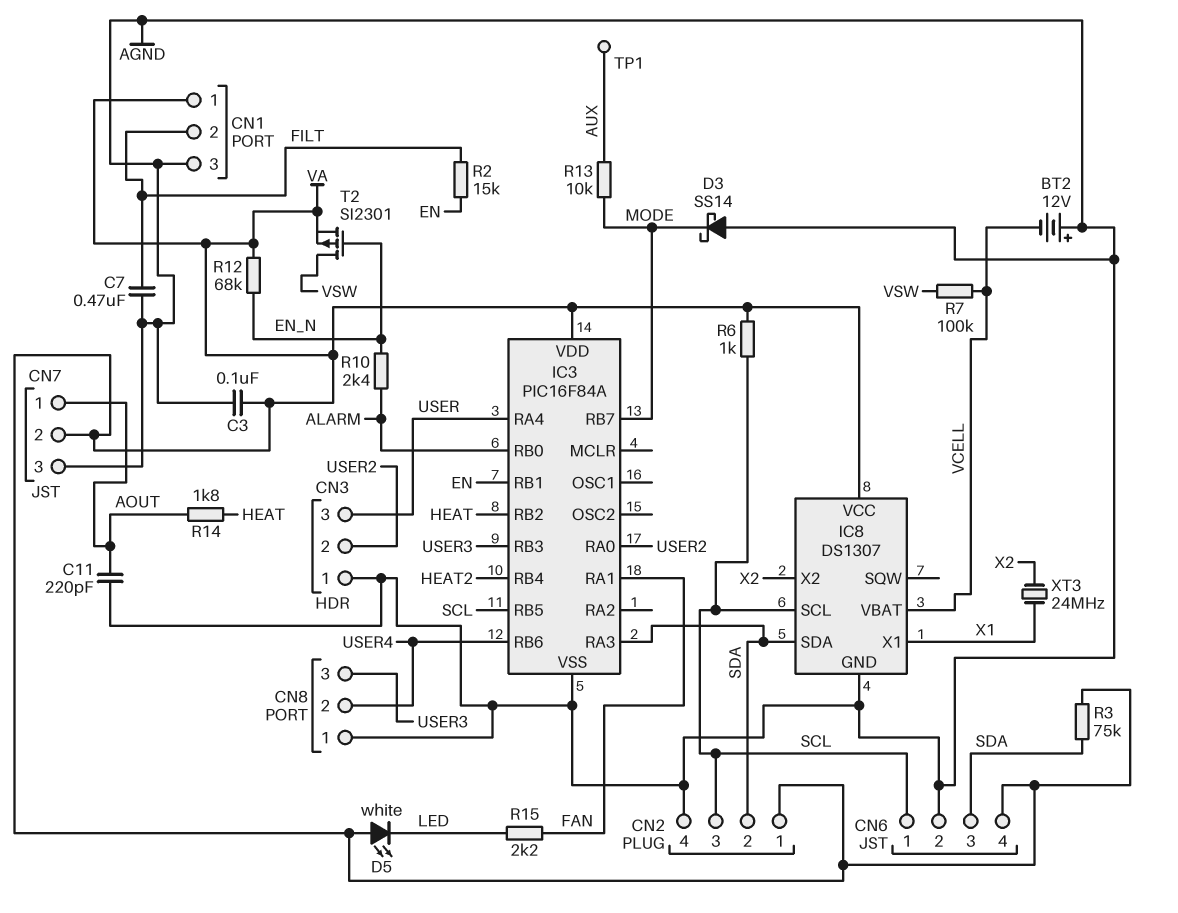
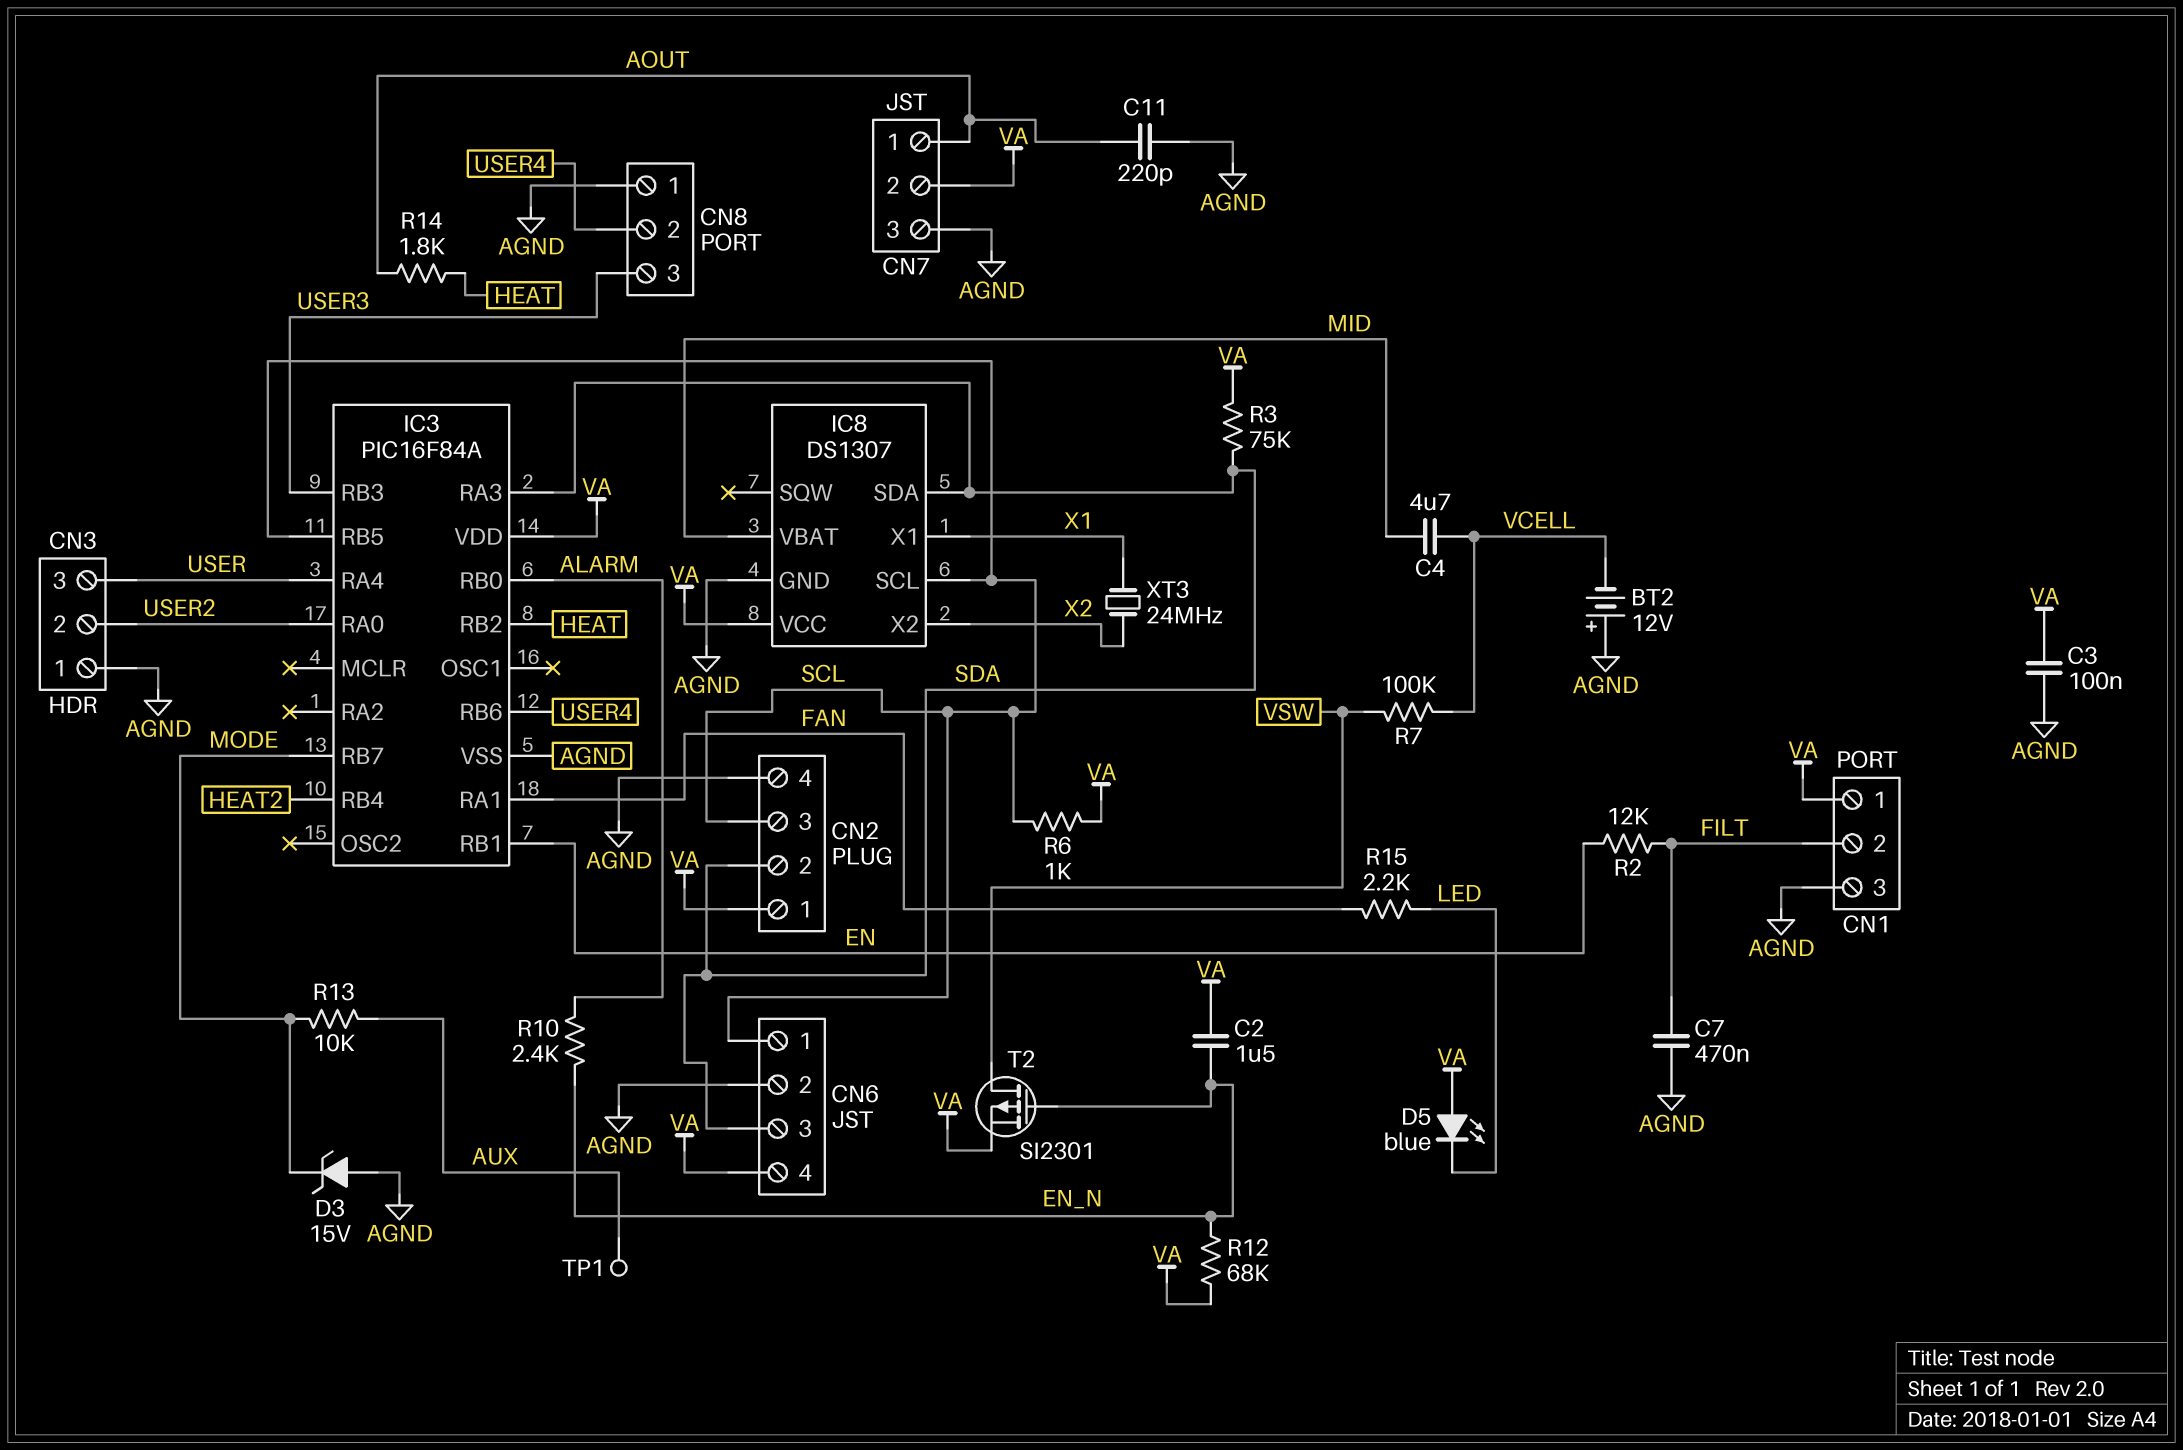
C2: none -> 1.5uF (EN_N, VA)
C4: none -> 4.7uF (MID, VCELL)
D3: schottky SS14 (A AGND, K MODE) -> zener 15V (A AGND, K MODE)
D5: LED white (A VA, K LED) -> LED blue (A VA, K LED)
IC8 pin VBAT: VCELL -> MID
R2: 15k (EN, FILT) -> 12k (EN, FILT)

